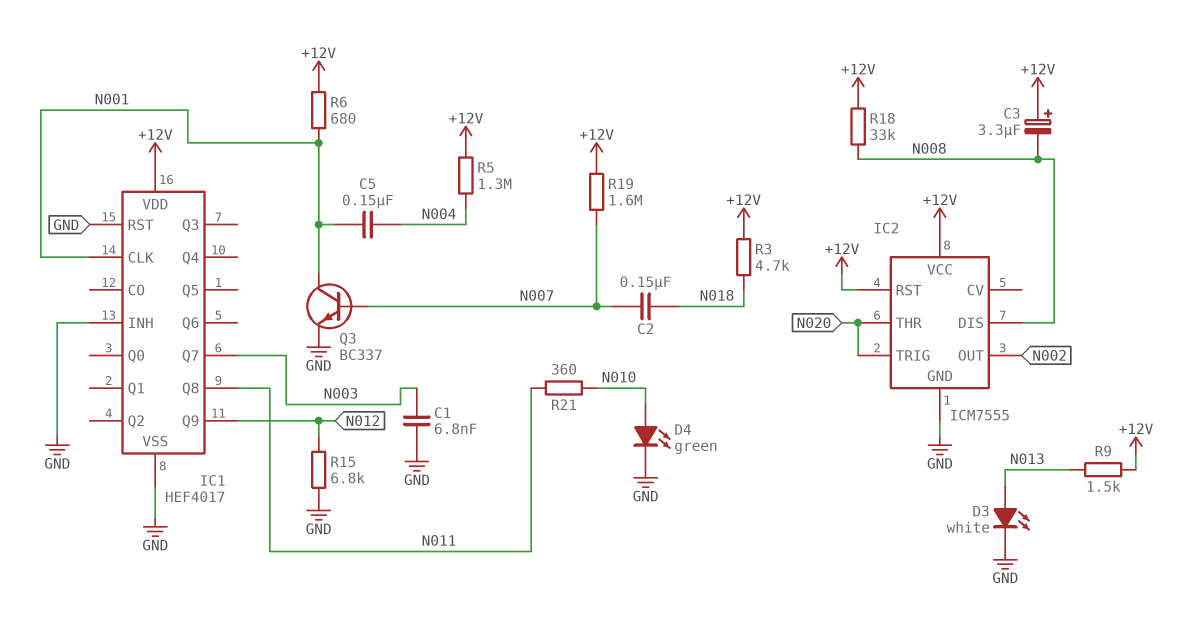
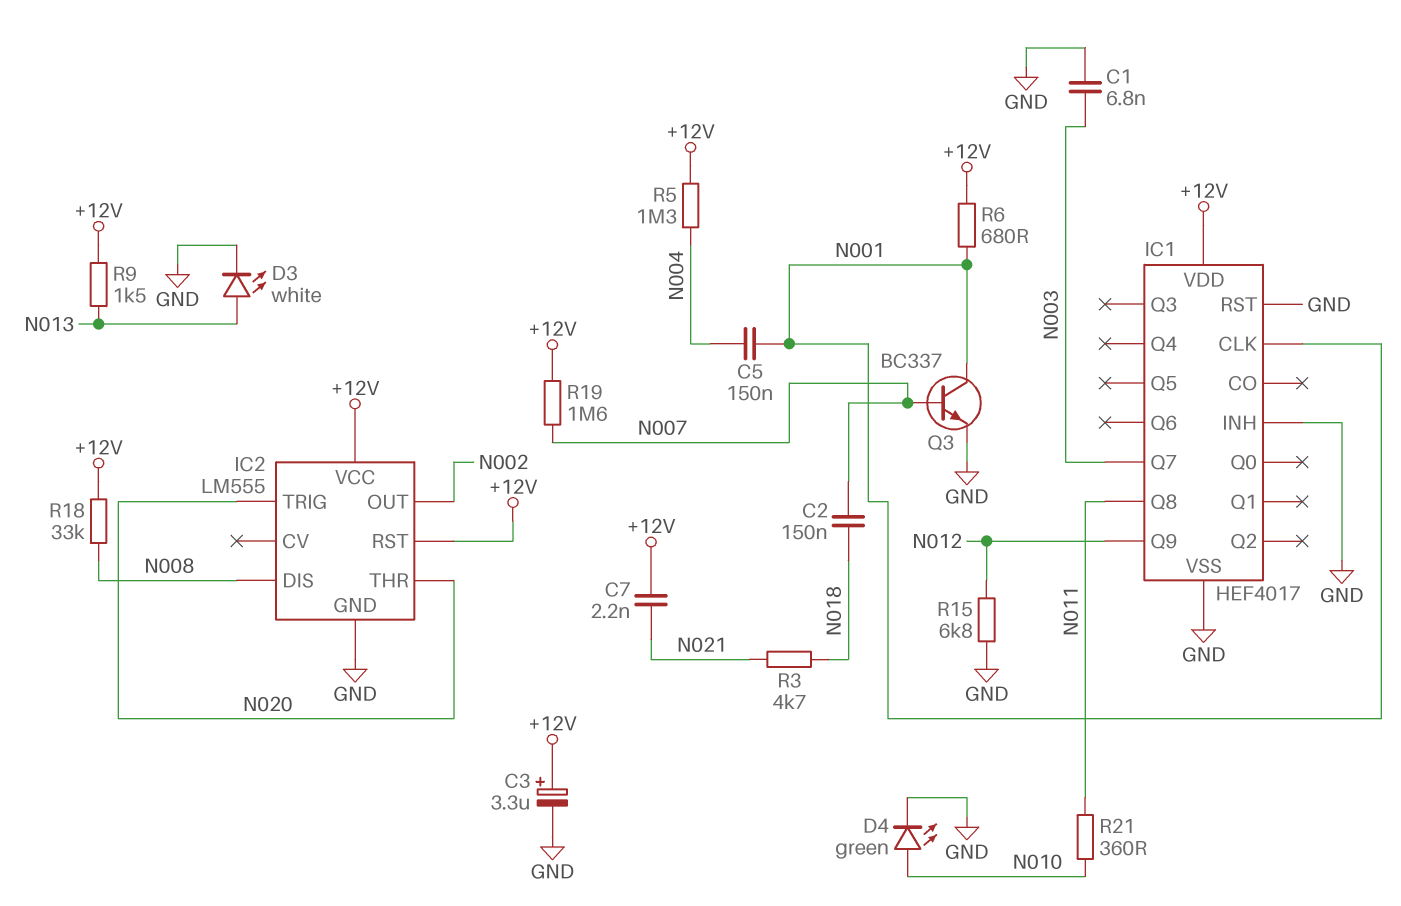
C3: 3.3uF (plus +12V, minus N008) -> 3.3uF (plus +12V, minus GND)
C7: none -> 2.2nF (+12V, N021)
IC2: ICM7555 -> LM555
R3: 4.7k (+12V, N018) -> 4.7k (N018, N021)

